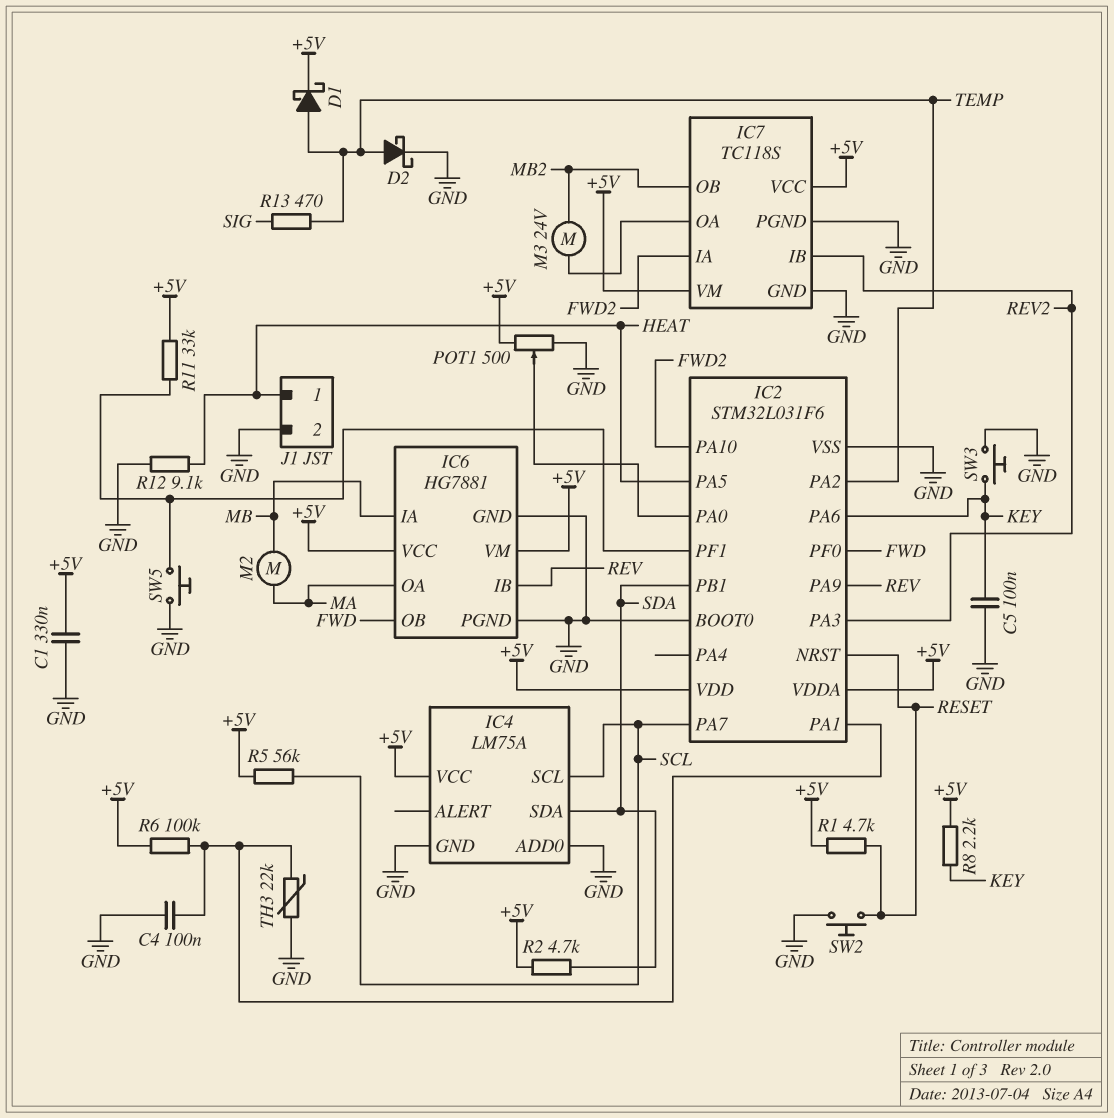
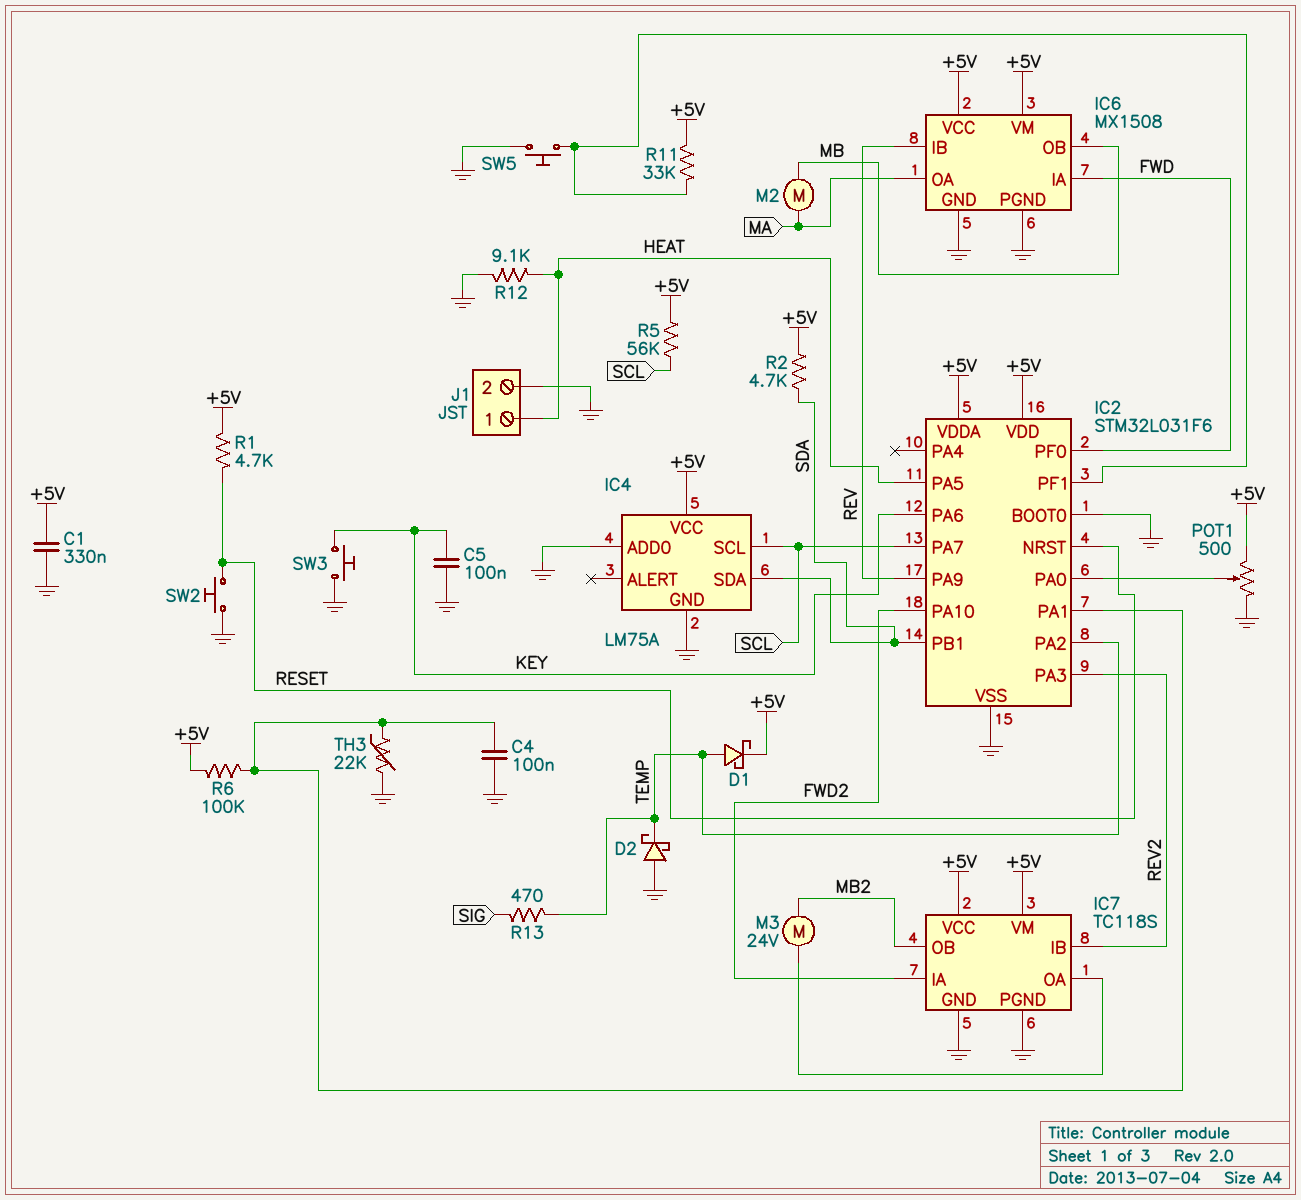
D2: schottky (A TEMP, K GND) -> schottky (A GND, K TEMP)
IC6: HG7881 -> MX1508
IC6 pin IA: MB -> FWD
IC6 pin OB: FWD -> MB
R8: 2.2k (+5V, KEY) -> none

